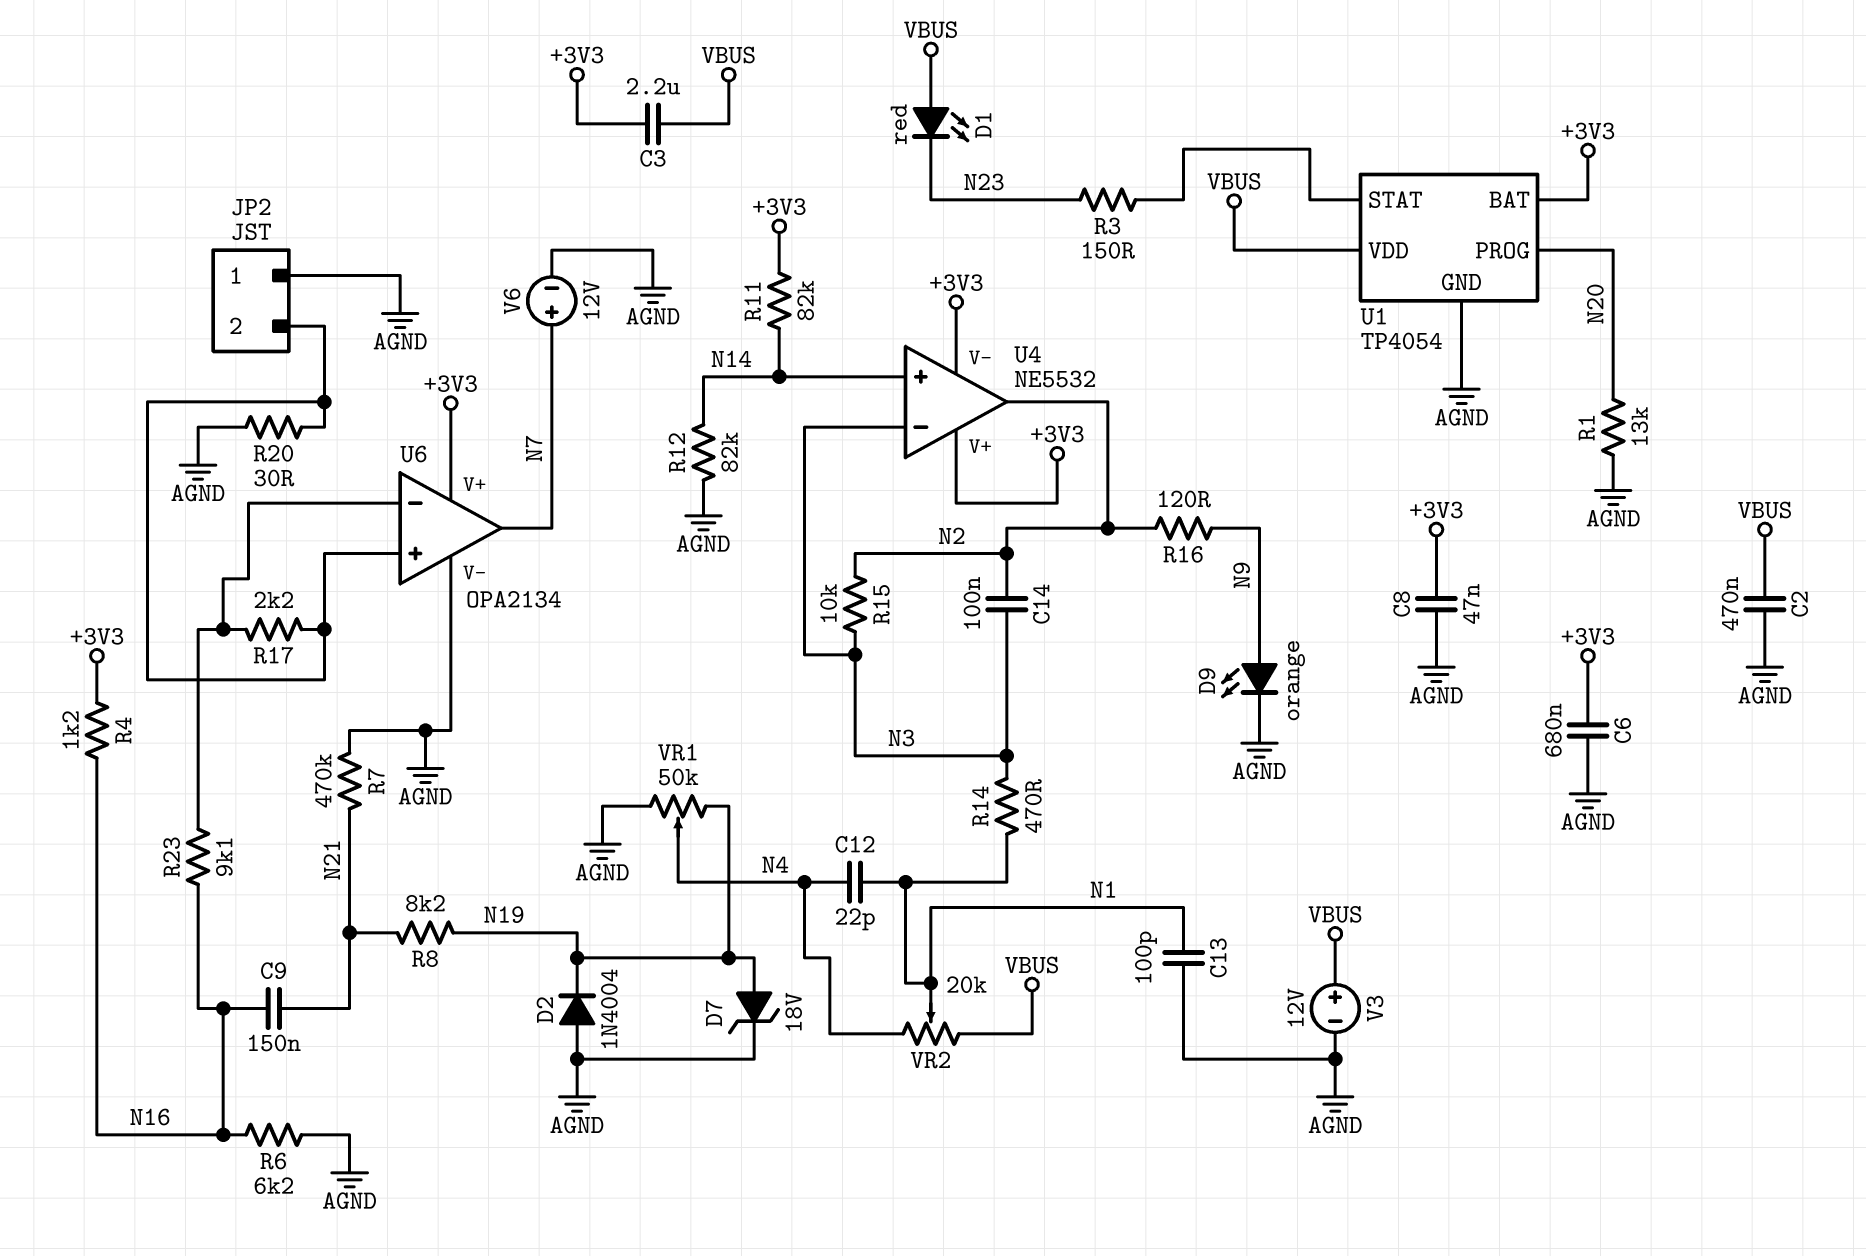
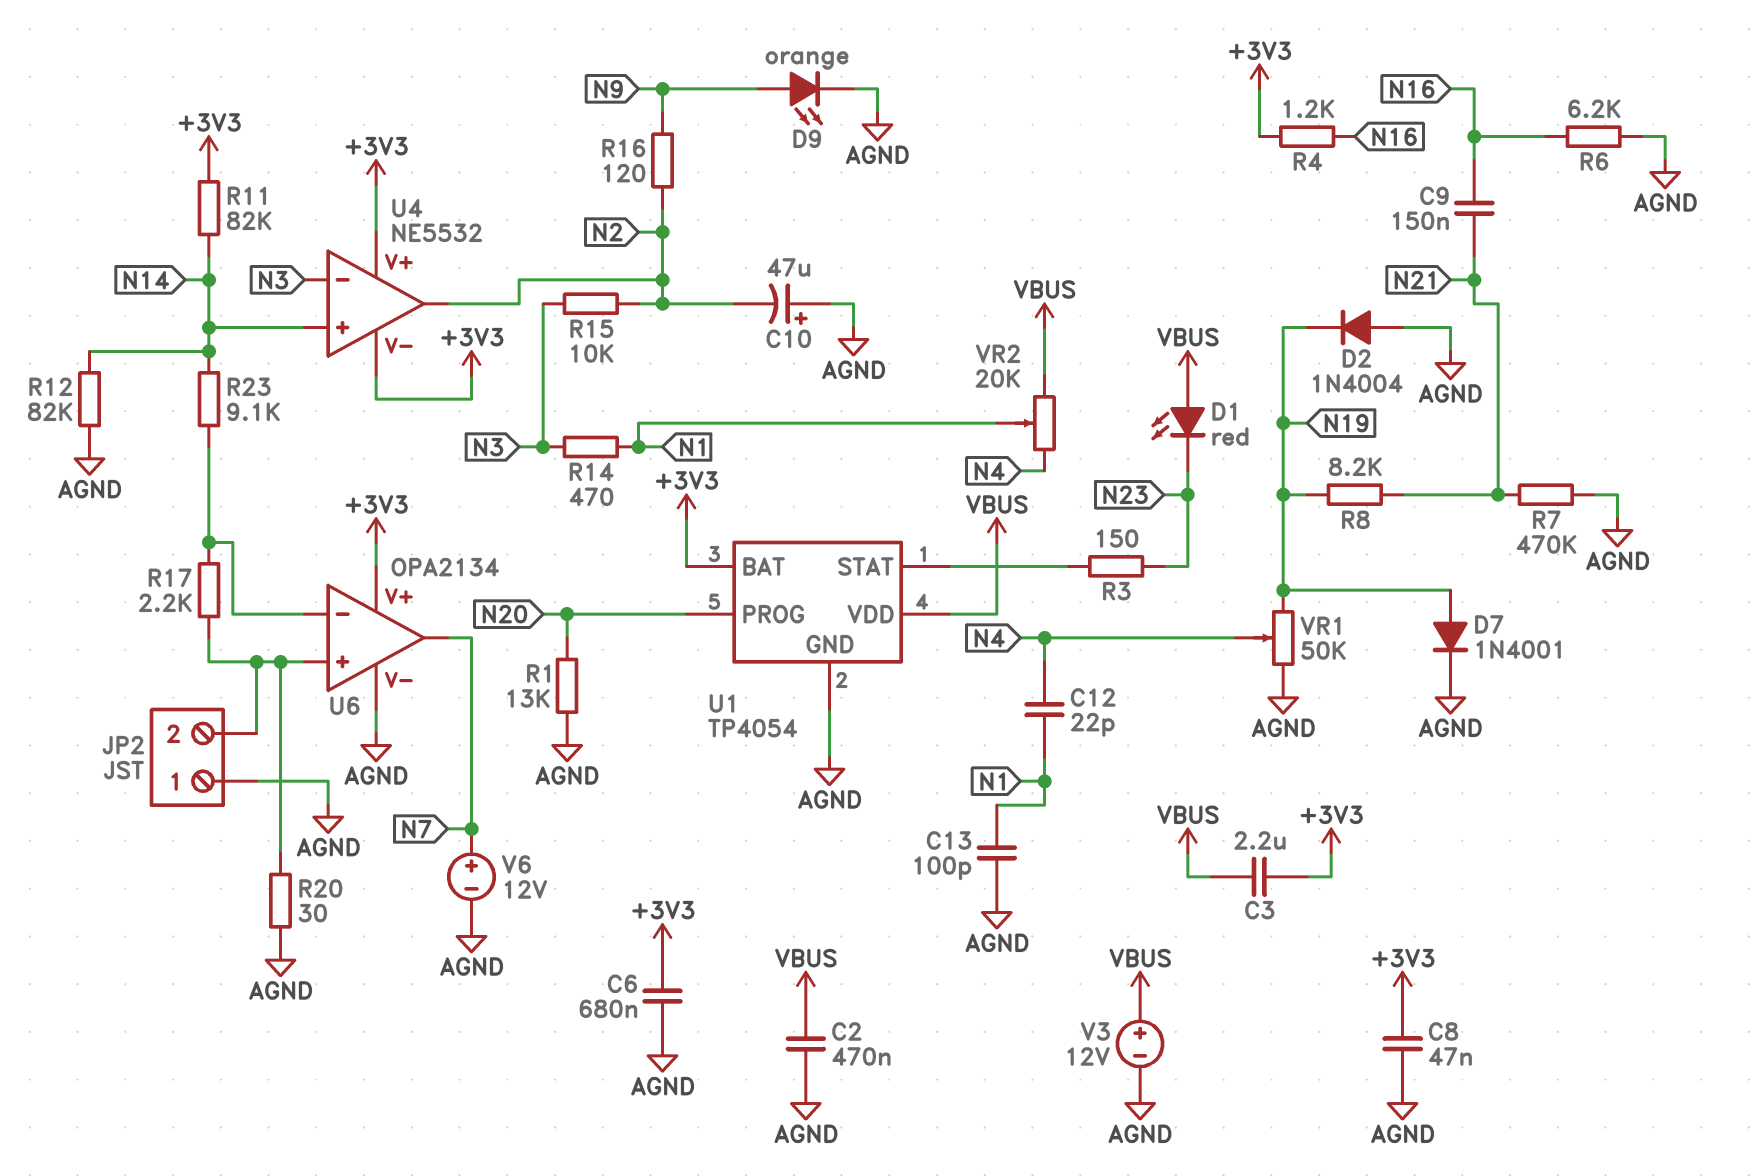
C10: none -> 47uF (plus AGND, minus N2)
C14: 100nF (N2, N3) -> none
D7: zener 18V (A N19, K AGND) -> diode 1N4001 (A N19, K AGND)
R23: 9.1k (N16, U6/in-) -> 9.1k (N14, U6/in-)

